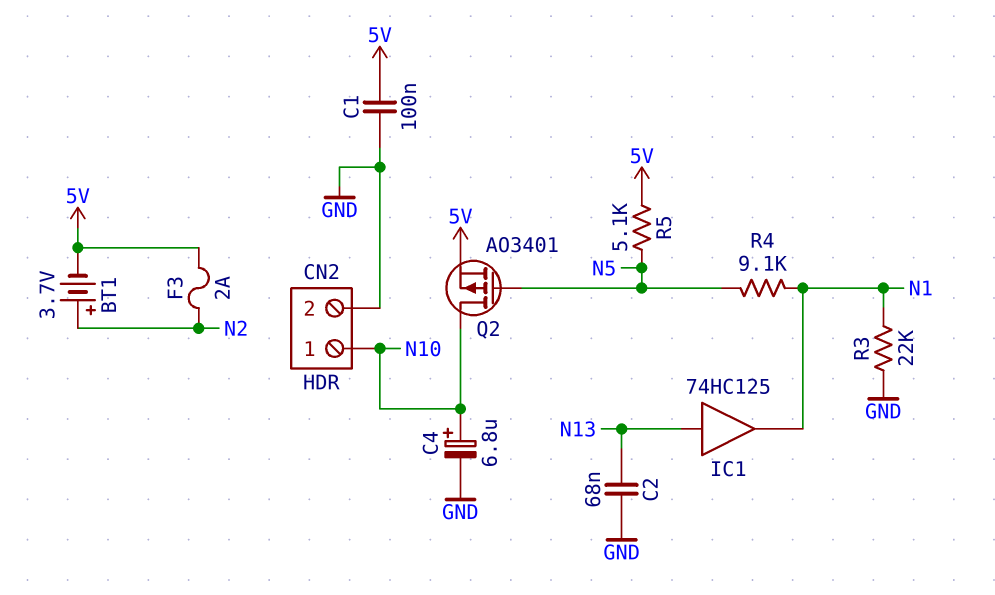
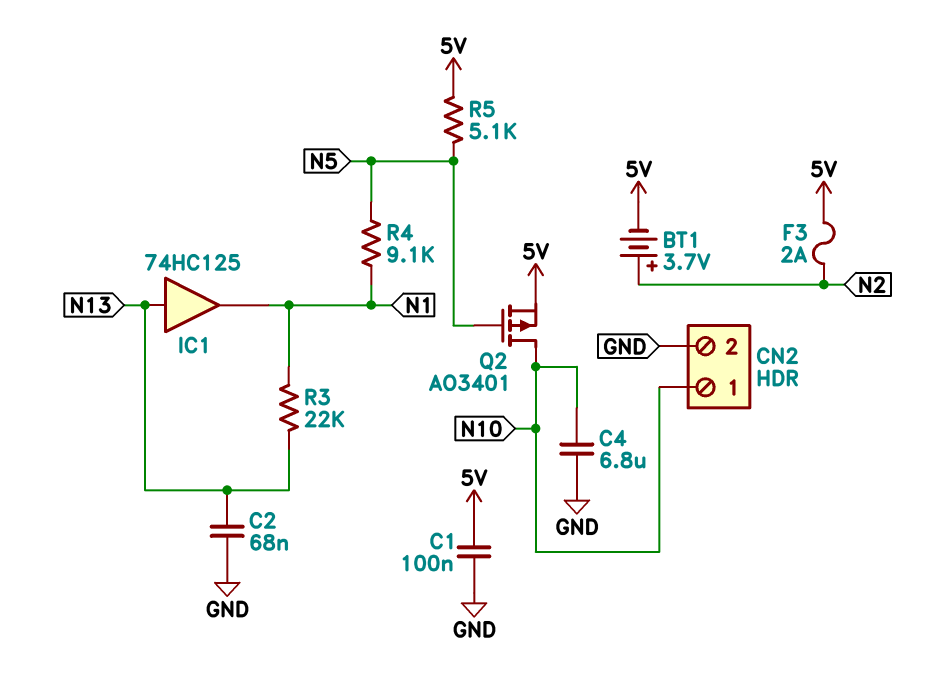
C4: 6.8uF (plus N10, minus GND) -> 6.8uF (GND, N10)
R3: 22k (GND, N1) -> 22k (N1, N13)

